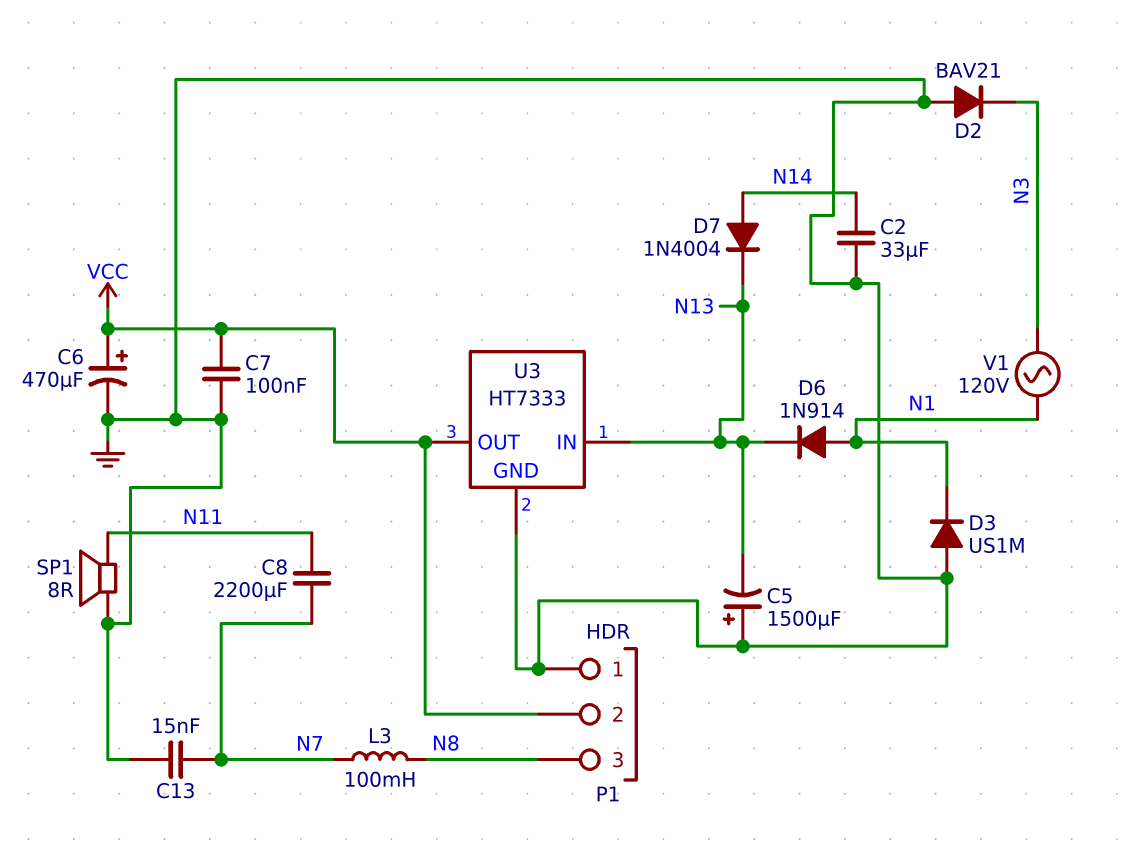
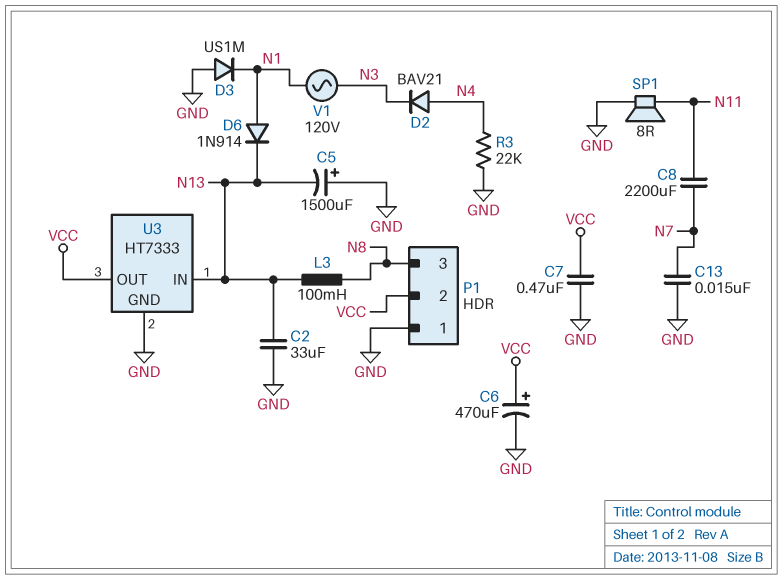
C2: 33uF (GND, N14) -> 33uF (GND, N13)
C7: 100nF (GND, VCC) -> 470nF (GND, VCC)
D2: diode BAV21 (A GND, K N3) -> diode BAV21 (A N4, K N3)
D7: diode 1N4004 (A N14, K N13) -> none
L3: 100mH (N7, N8) -> 100mH (N8, N13)
R3: none -> 22k (GND, N4)

